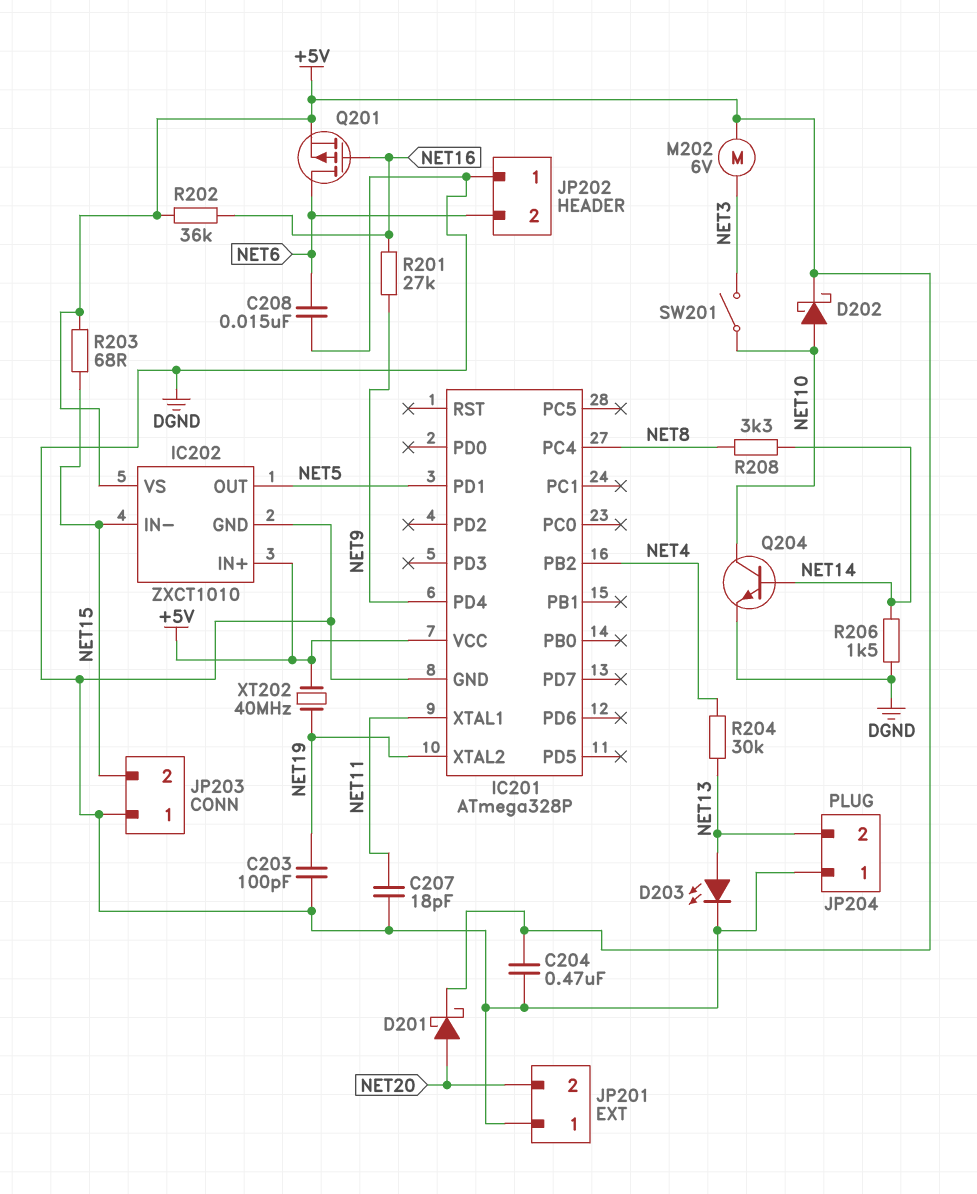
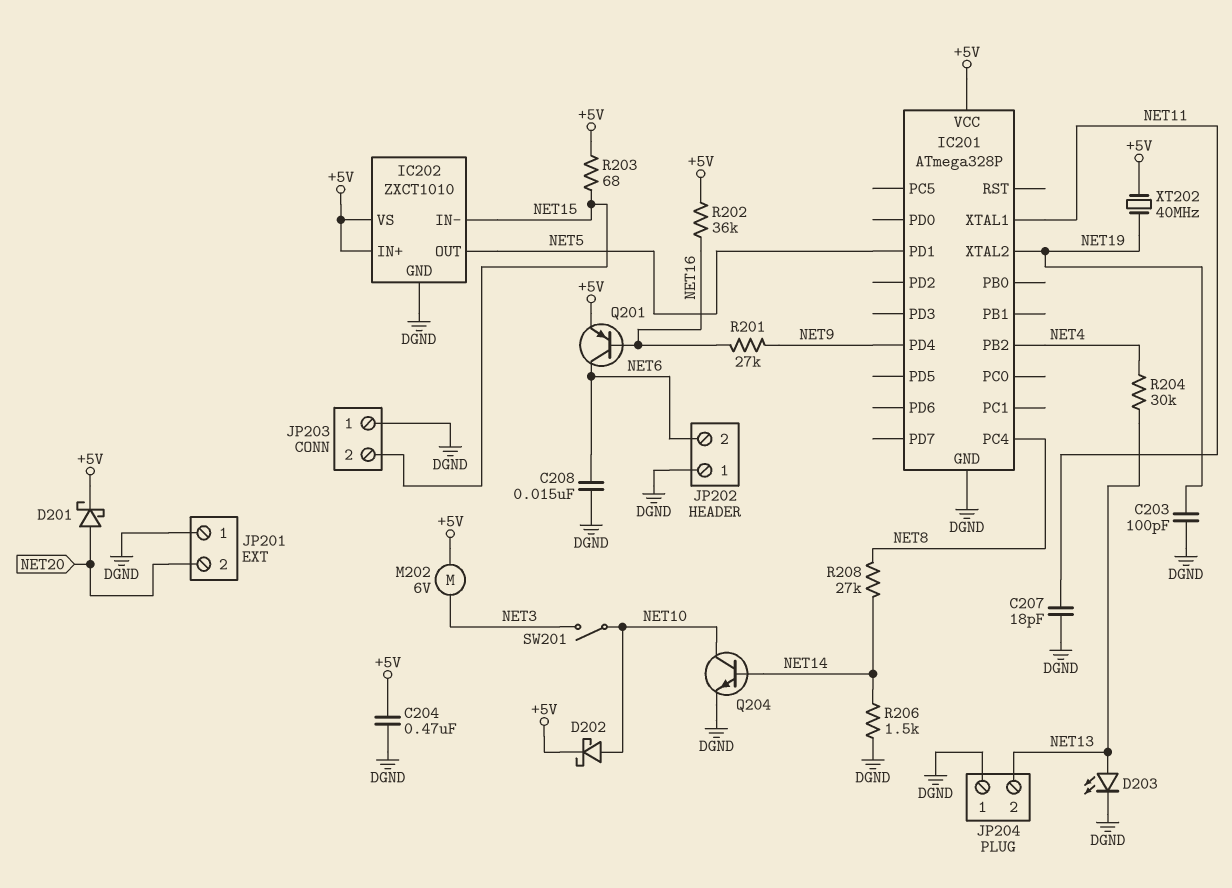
Q201: PMOS (G NET16, D NET6, S +5V) -> PNP (B NET16, C NET6, E +5V)
R208: 3.3k (NET8, NET14) -> 27k (NET8, NET14)

